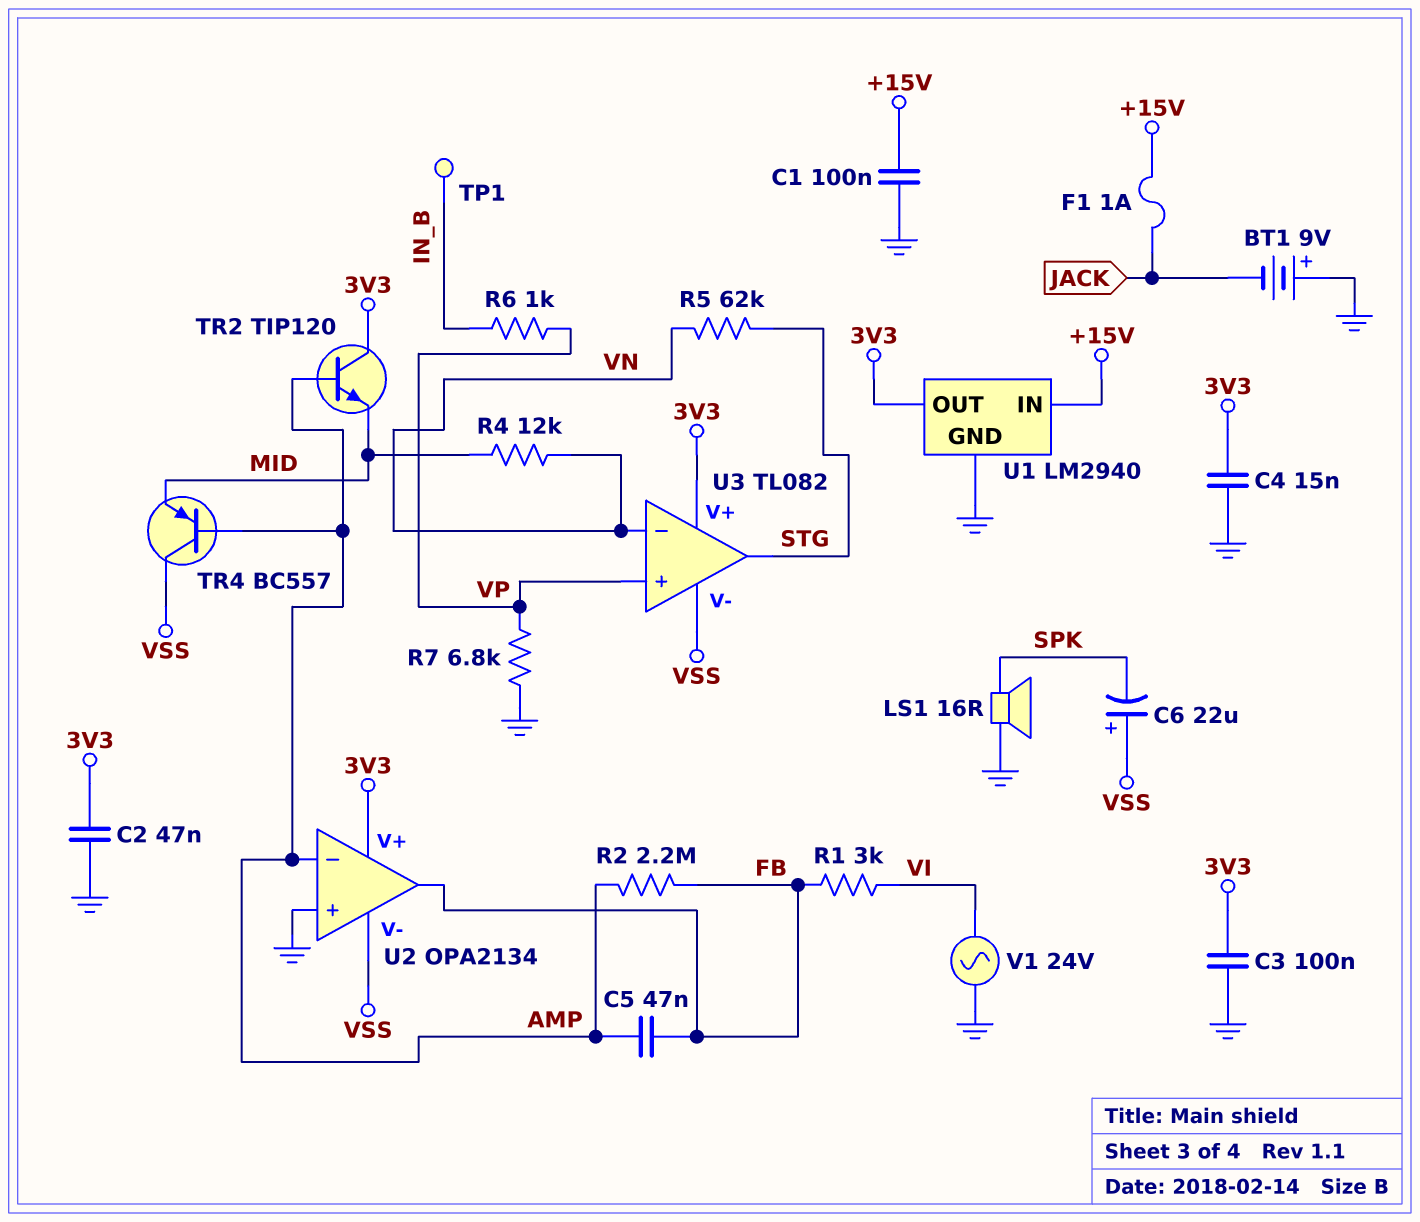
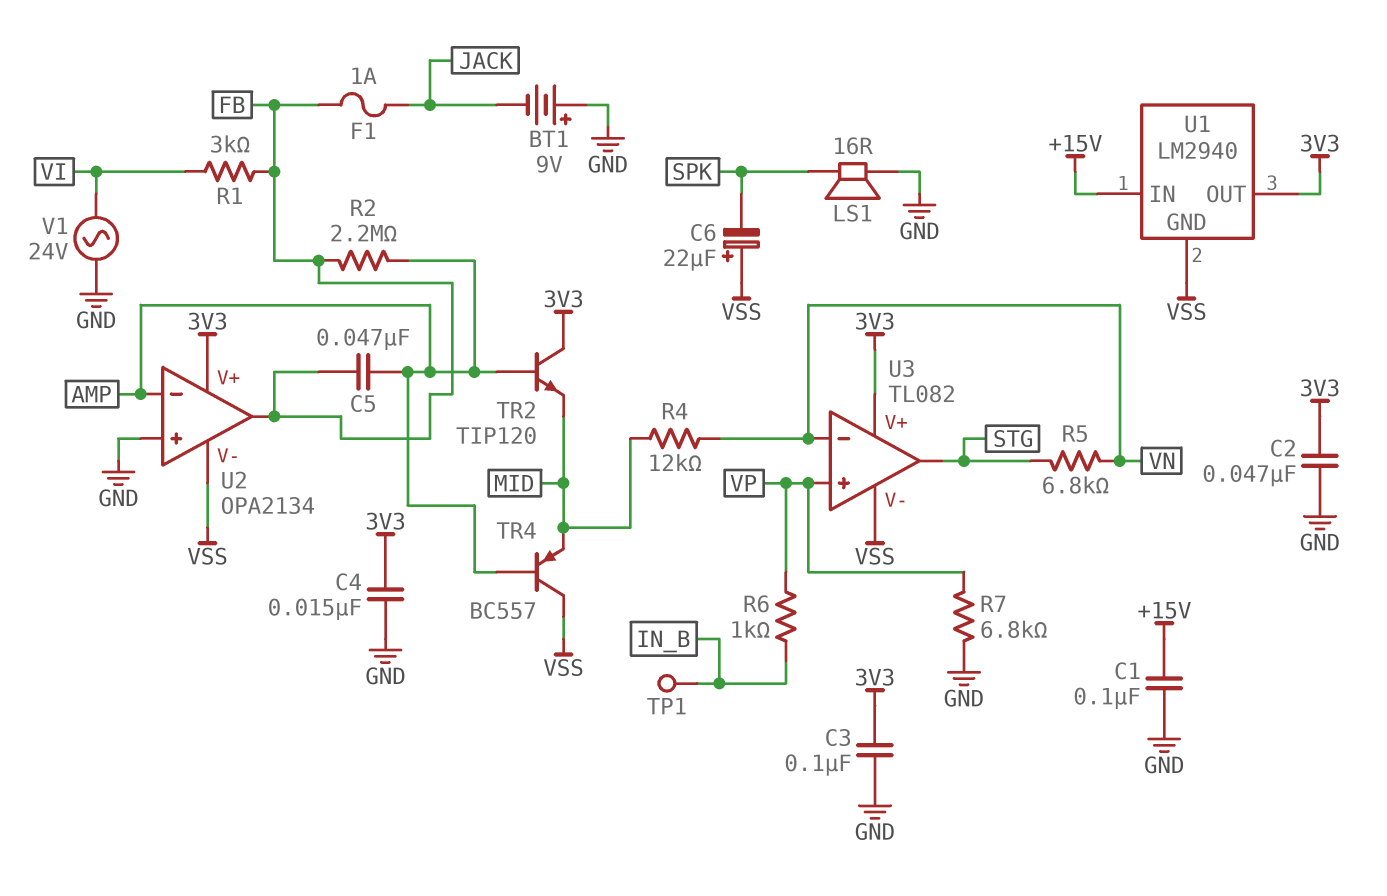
F1: 1A (+15V, JACK) -> 1A (FB, JACK)
R5: 62k (STG, VN) -> 6.8k (STG, VN)
U1 pin GND: GND -> VSS

